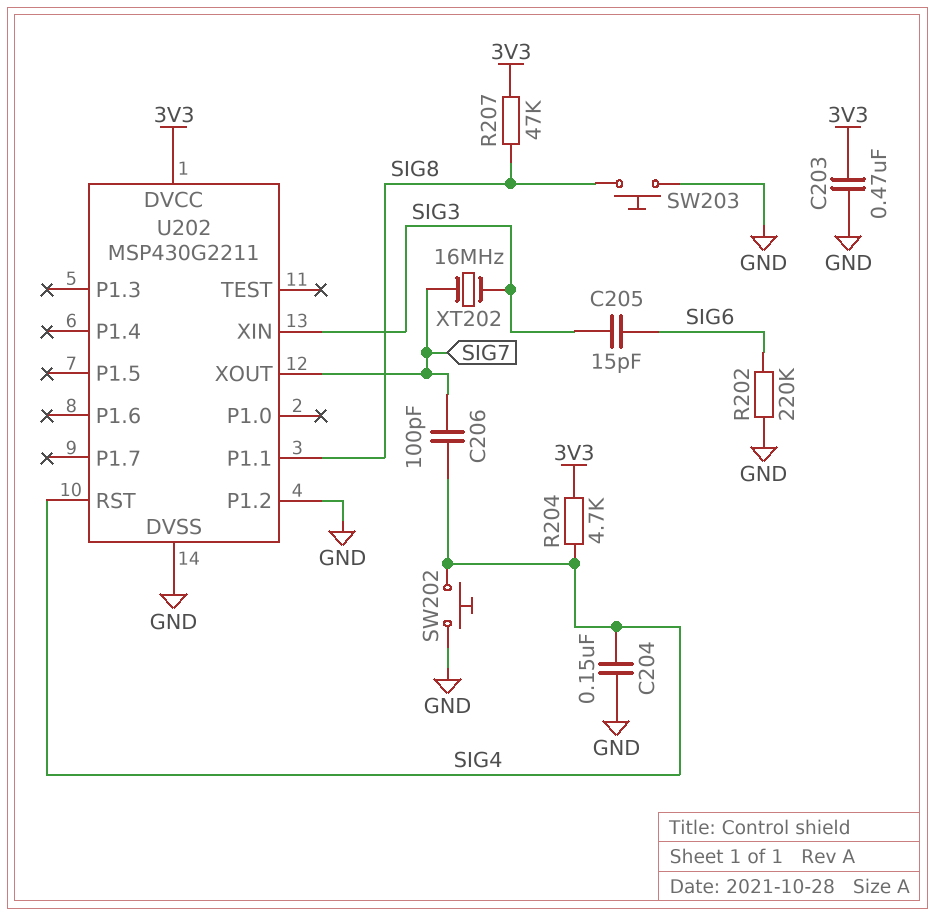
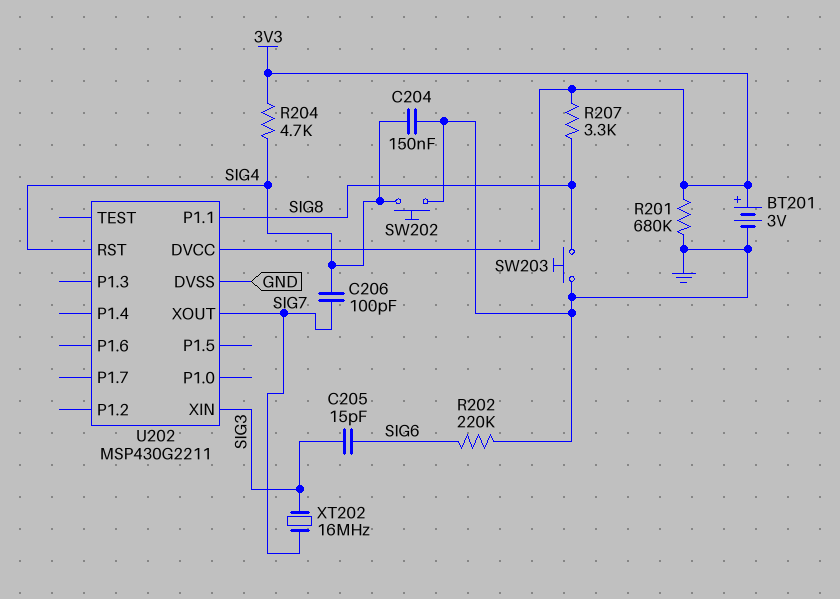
BT201: none -> 3V (plus 3V3, minus GND)
C203: 470nF (3V3, GND) -> none
R201: none -> 680k (3V3, GND)
R207: 47k (3V3, SIG8) -> 3.3k (3V3, SIG8)
U202 pin P1.2: GND -> none

